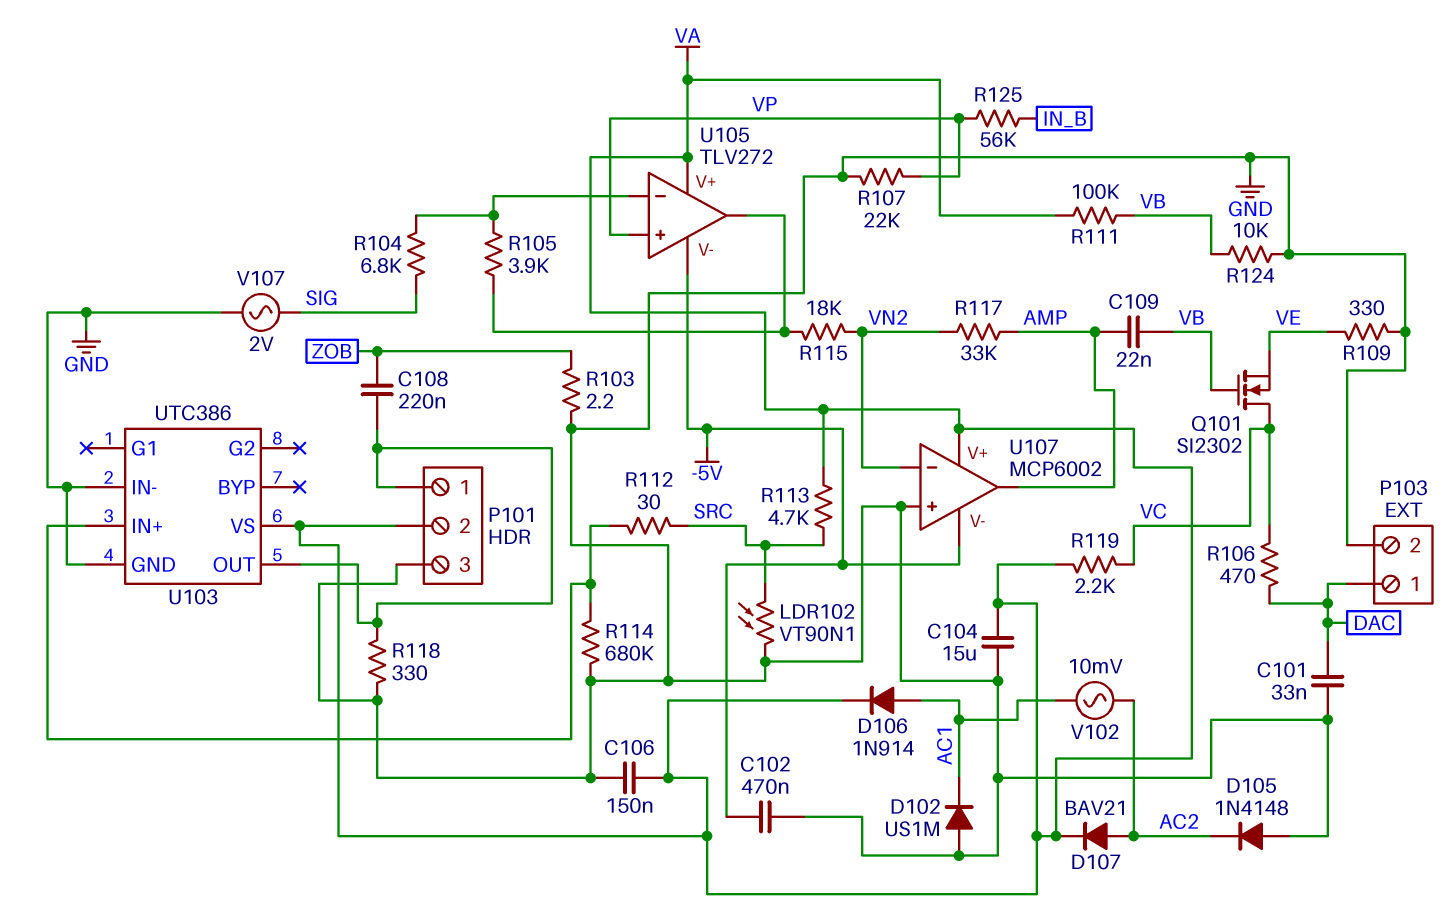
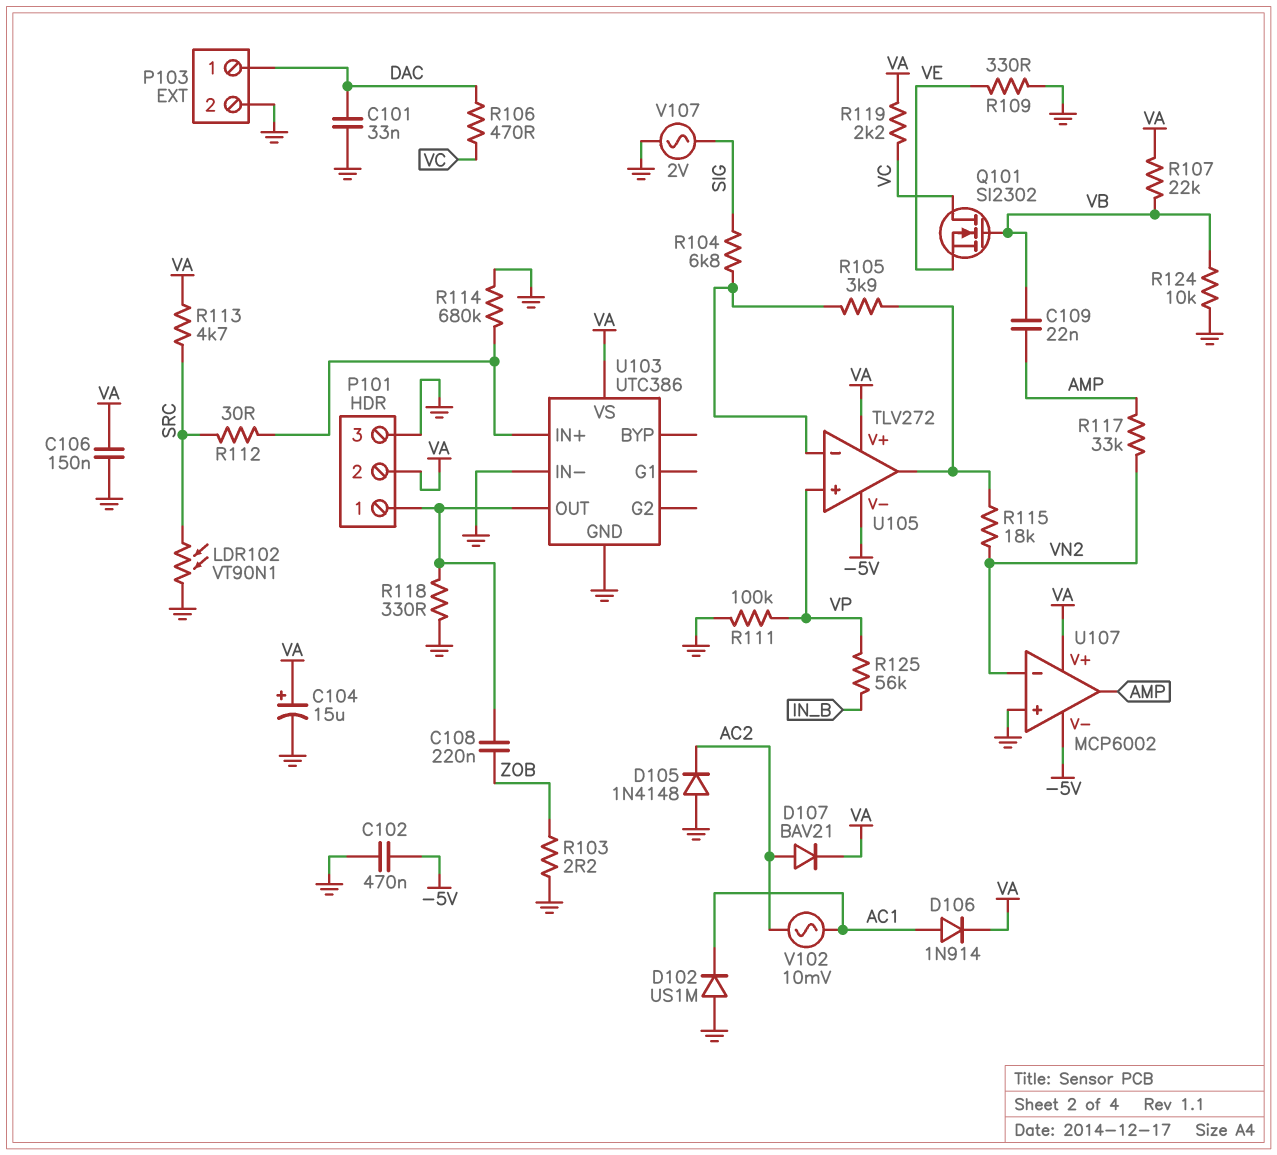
C104: 15uF (GND, VA) -> 15uF (plus VA, minus GND)
R107: 22k (GND, VP) -> 22k (VA, VB)
R111: 100k (VA, VB) -> 100k (GND, VP)

